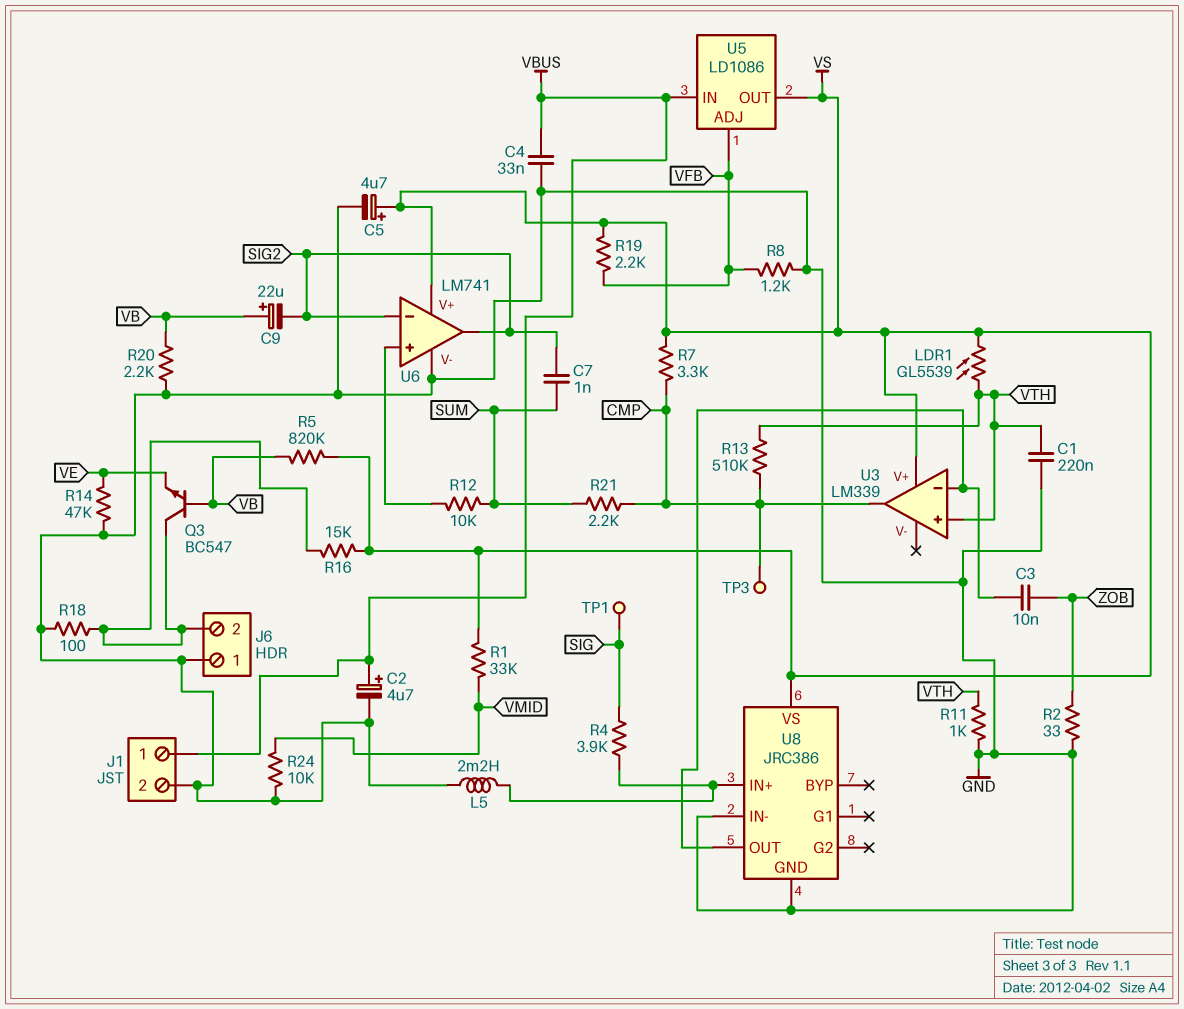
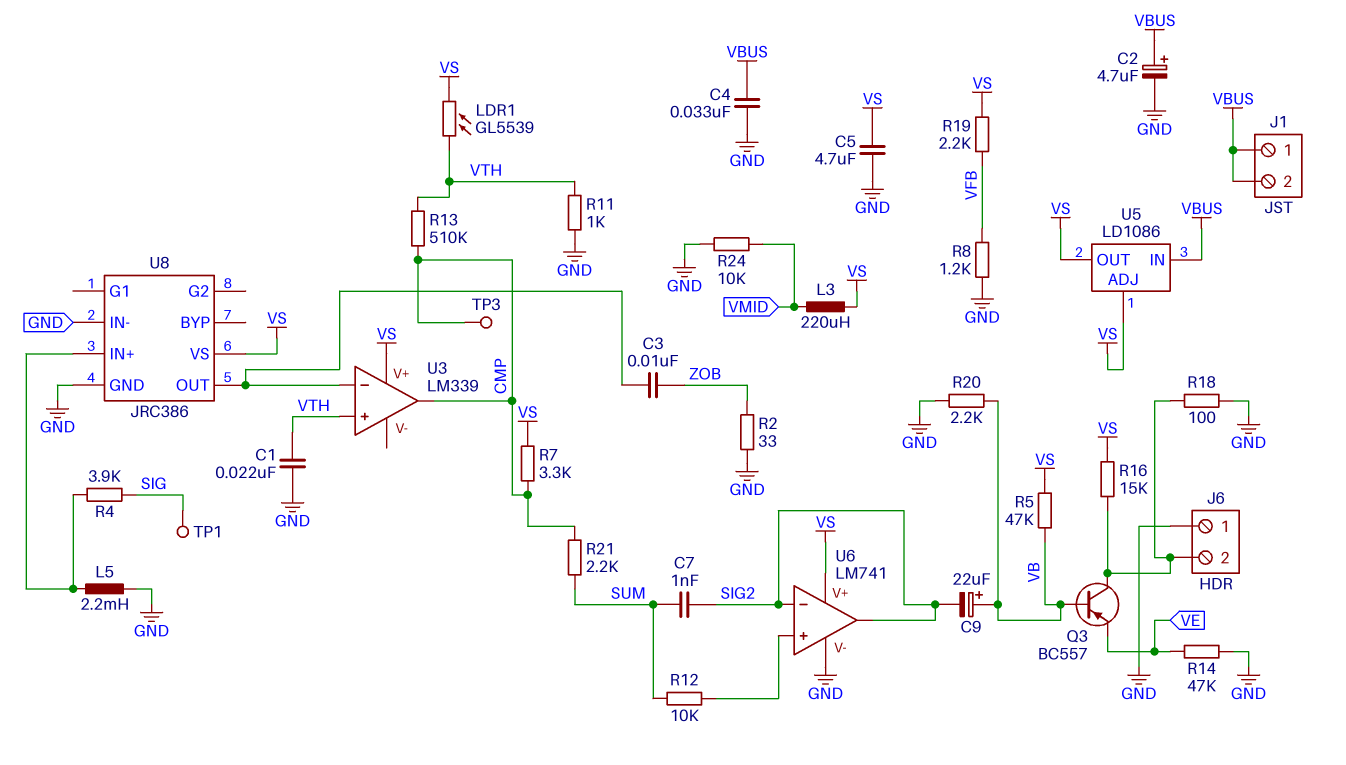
C1: 220nF (GND, VTH) -> 22nF (GND, VTH)
C5: 4.7uF (plus VS, minus GND) -> 4.7uF (GND, VS)
J1 pin 2: GND -> VBUS
L3: none -> 220uH (VMID, VS)
Q3: NPN BC547 (B VB, C J6/2, E VE) -> PNP BC557 (B VB, C J6/2, E VE)
R1: 33k (VMID, VS) -> none
R5: 820k (VB, VS) -> 47k (VB, VS)
U5 pin ADJ: VFB -> VS

